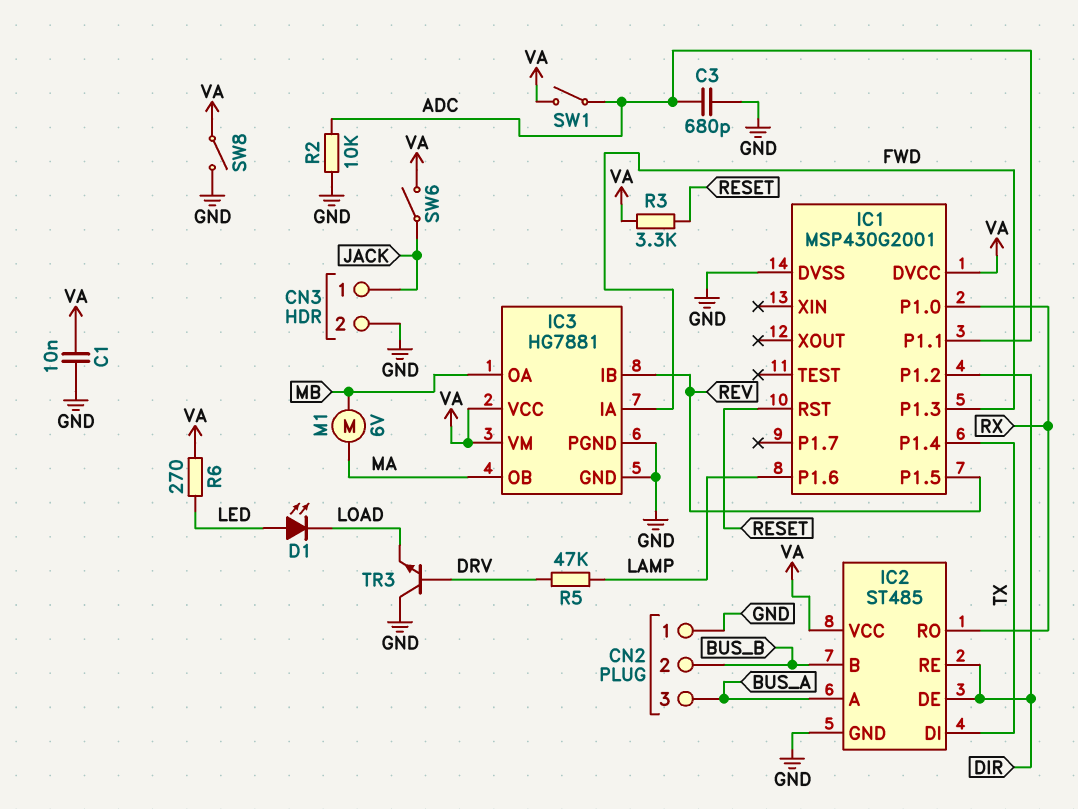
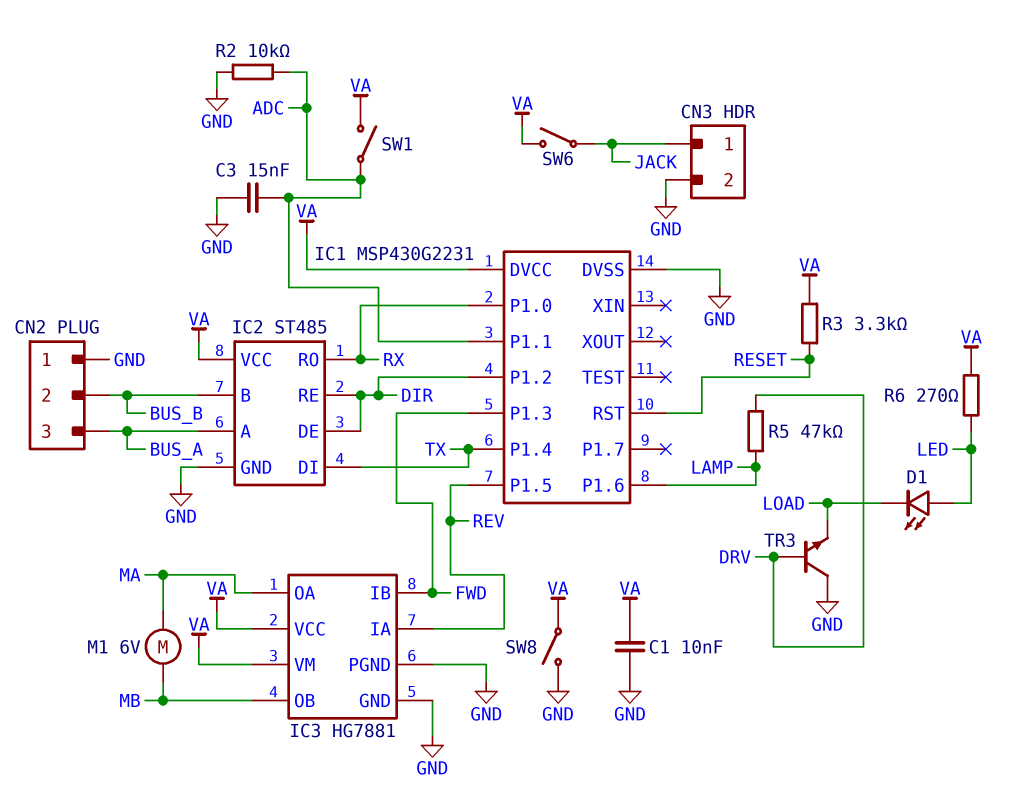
C3: 680pF (ADC, GND) -> 15nF (ADC, GND)
IC1: MSP430G2001 -> MSP430G2231
IC3 pin IA: FWD -> REV
IC3 pin IB: REV -> FWD
IC3 pin OA: MB -> MA
IC3 pin OB: MA -> MB

